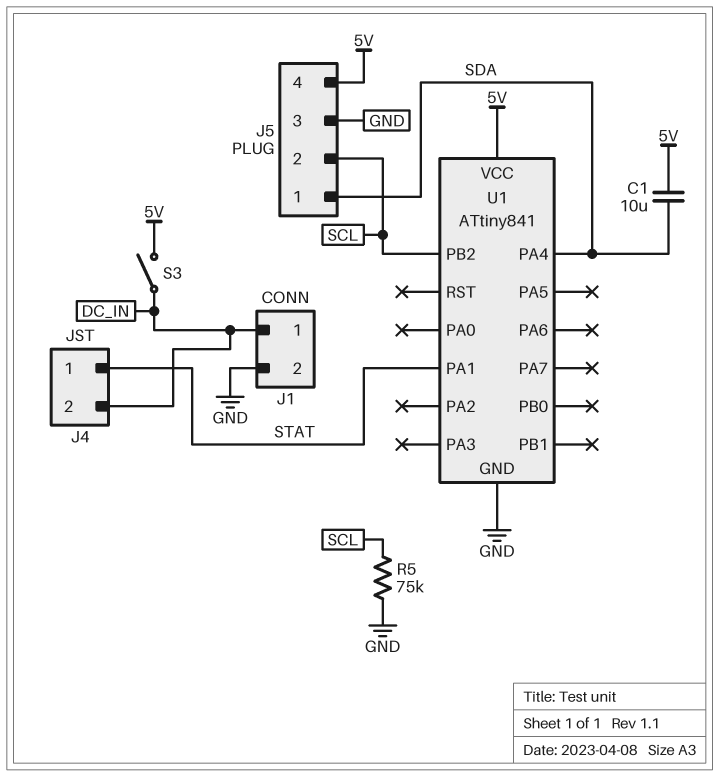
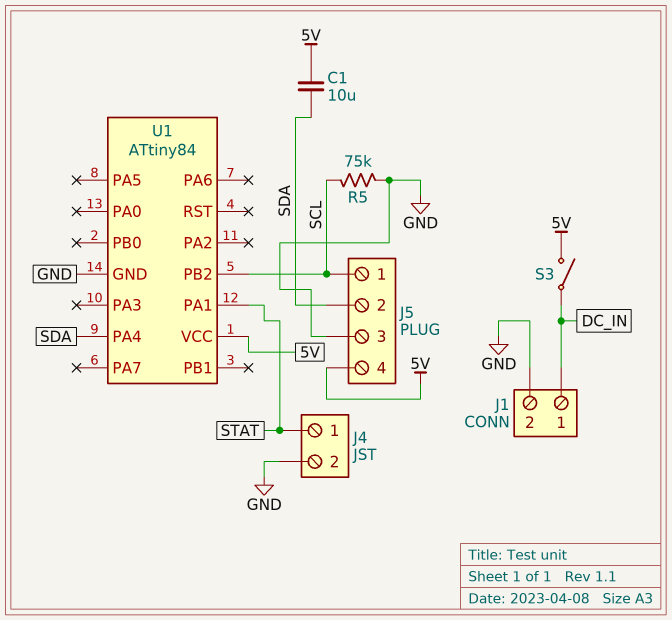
J4 pin 2: DC_IN -> GND
J5 pin 1: SDA -> SCL
J5 pin 2: SCL -> SDA
U1: ATtiny841 -> ATtiny84

